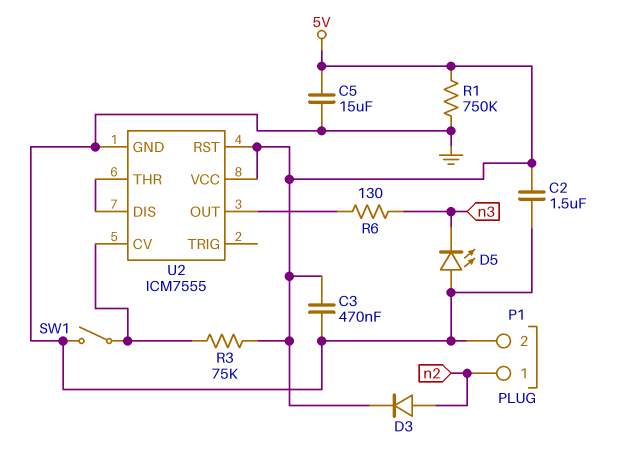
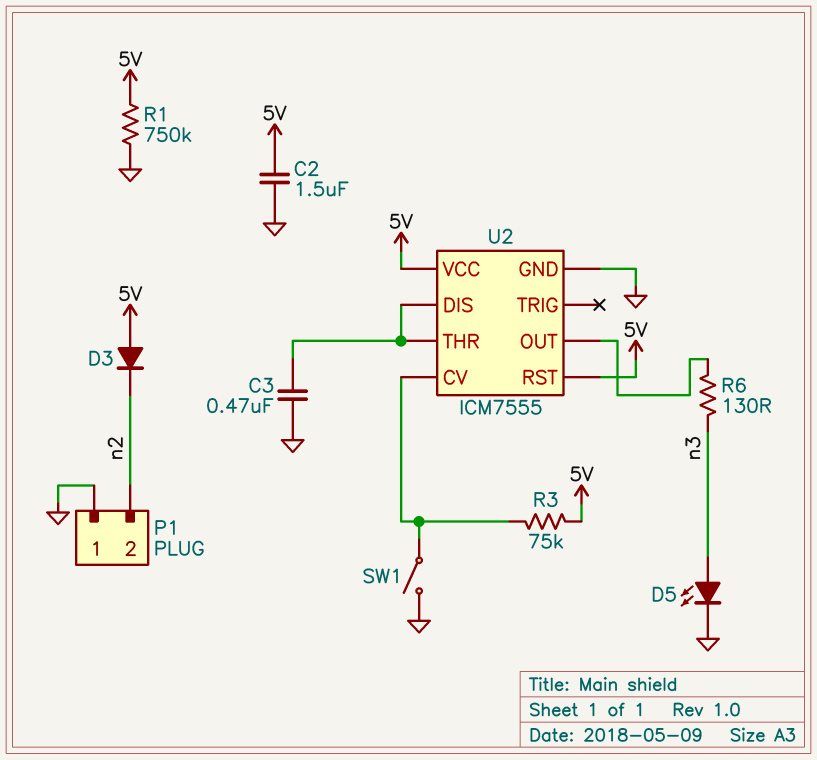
C3: 470nF (5V, GND) -> 470nF (GND, U2/DIS)
C5: 15uF (5V, GND) -> none
D3: diode (A n2, K 5V) -> diode (A 5V, K n2)
D5: LED (A GND, K n3) -> LED (A n3, K GND)
P1 pin 1: n2 -> GND
P1 pin 2: GND -> n2

